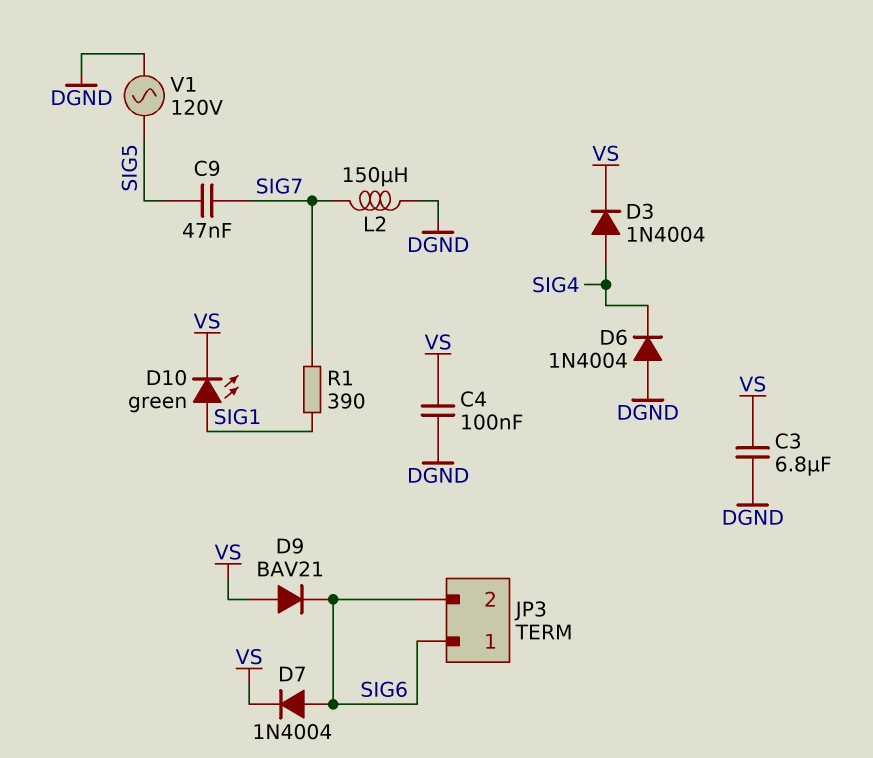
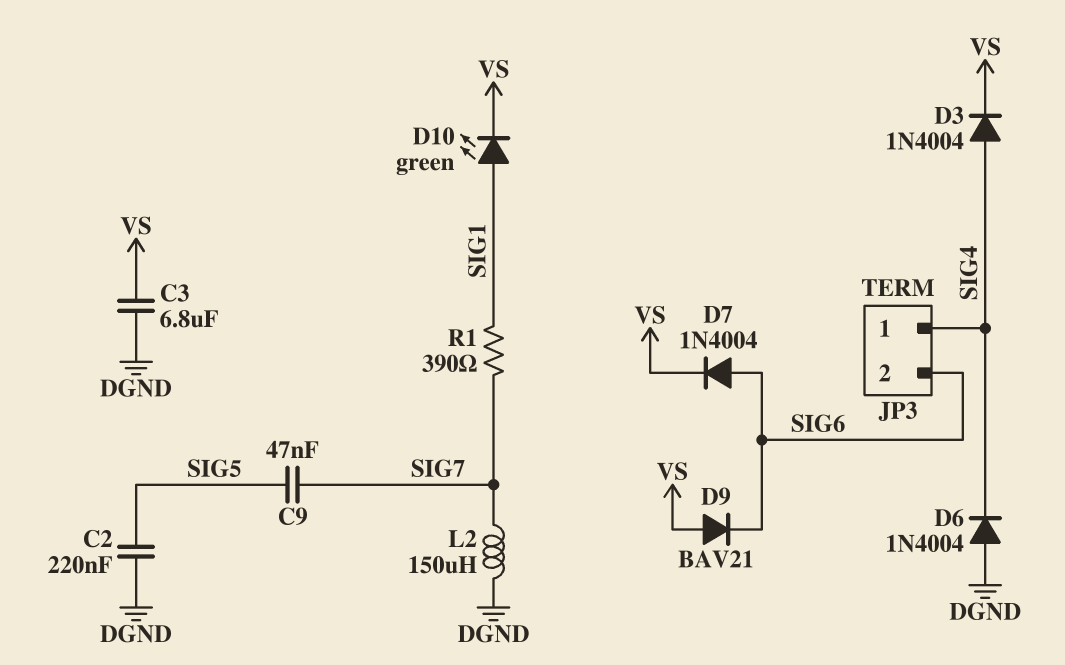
C2: none -> 220nF (DGND, SIG5)
C4: 100nF (DGND, VS) -> none
JP3 pin 1: SIG6 -> SIG4
V1: AC 120V (DGND, SIG5) -> none

